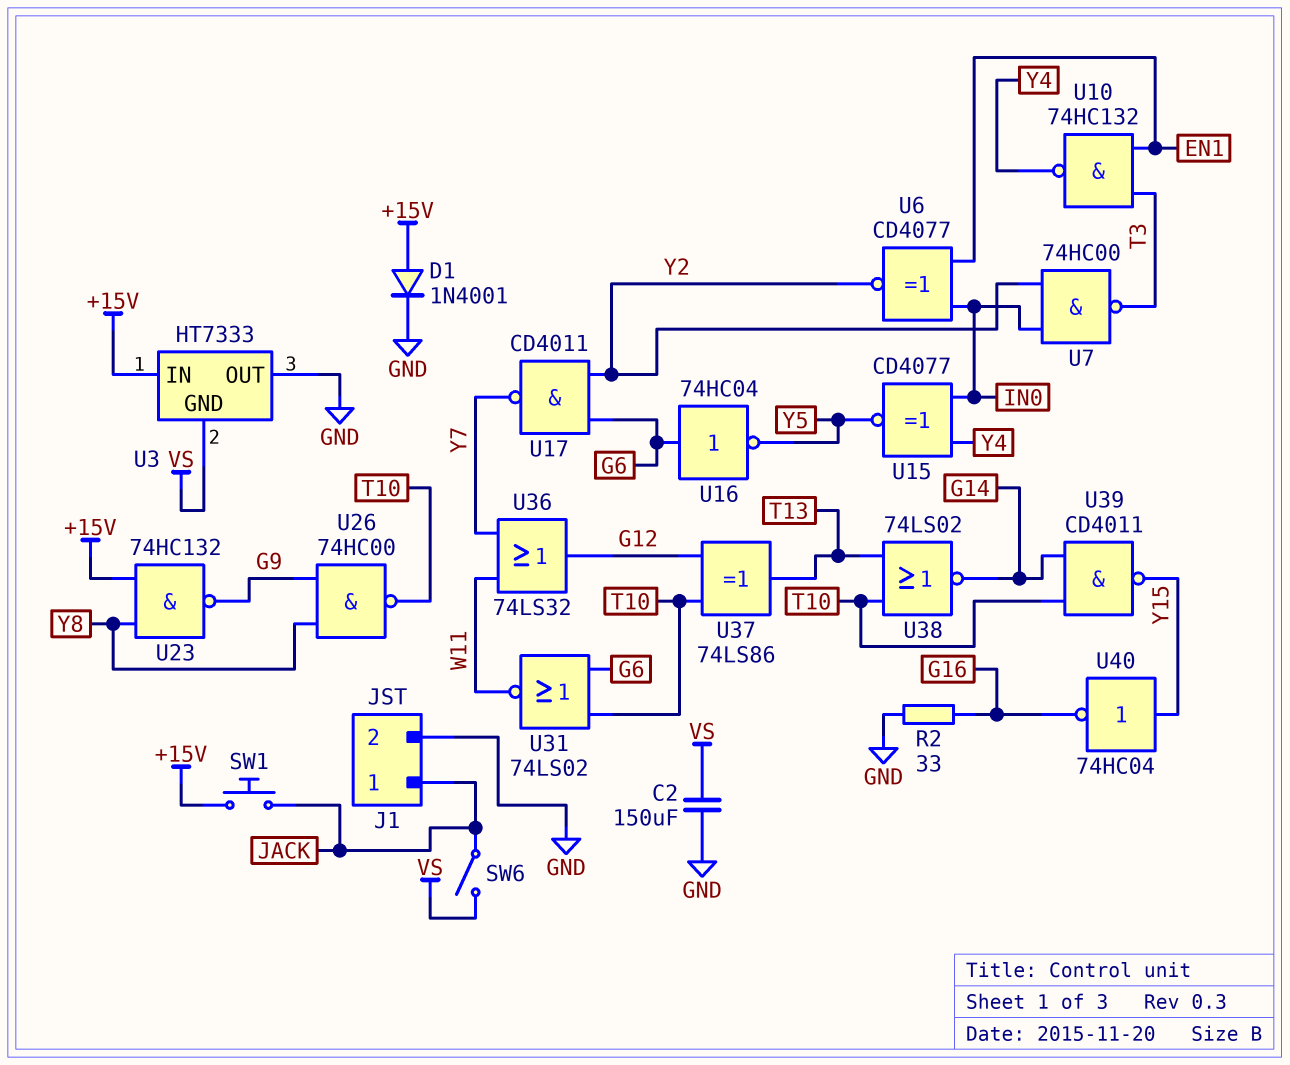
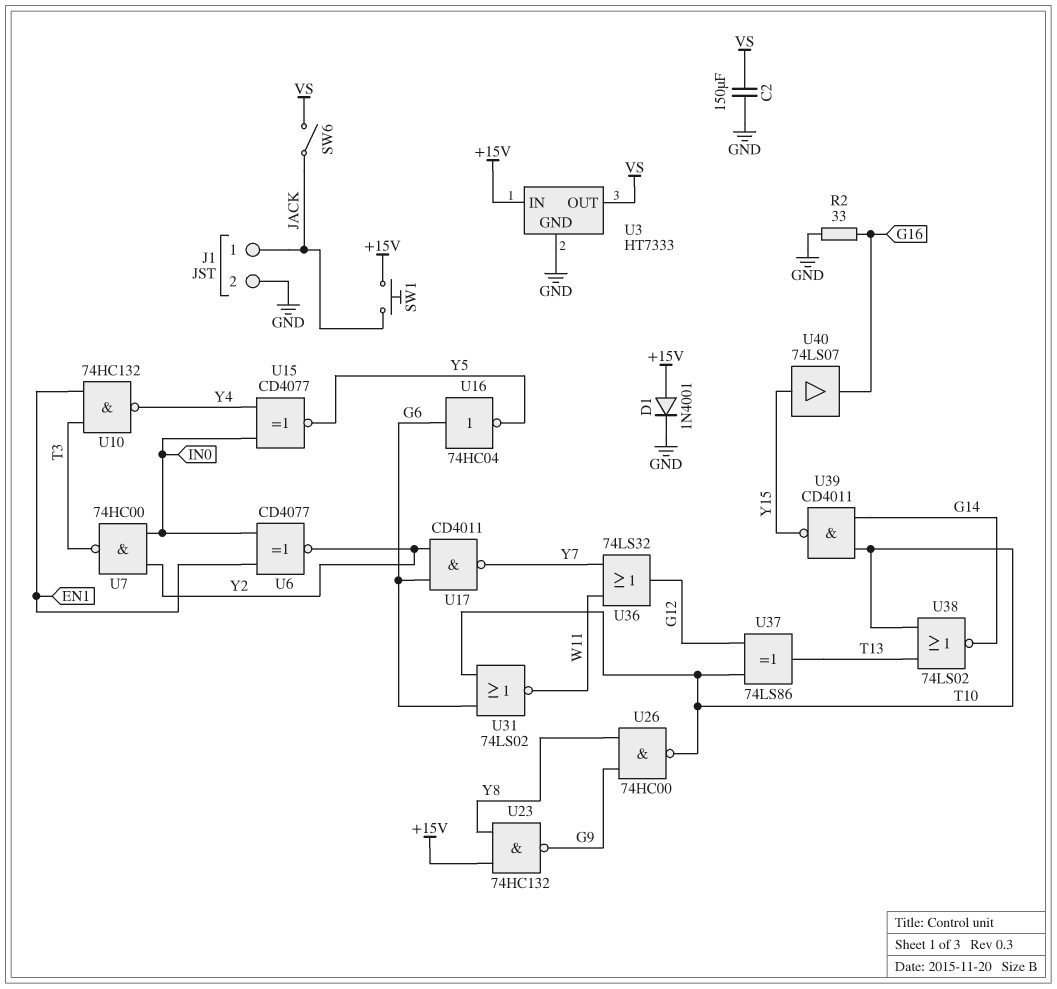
U3 pin GND: VS -> GND
U3 pin OUT: GND -> VS
U40: NOT 74HC04 (in Y15, out G16) -> buffer 74LS07 (in Y15, out G16)

